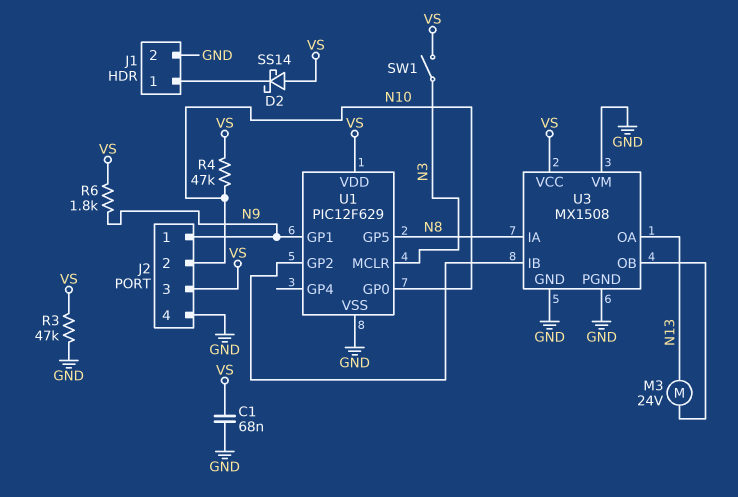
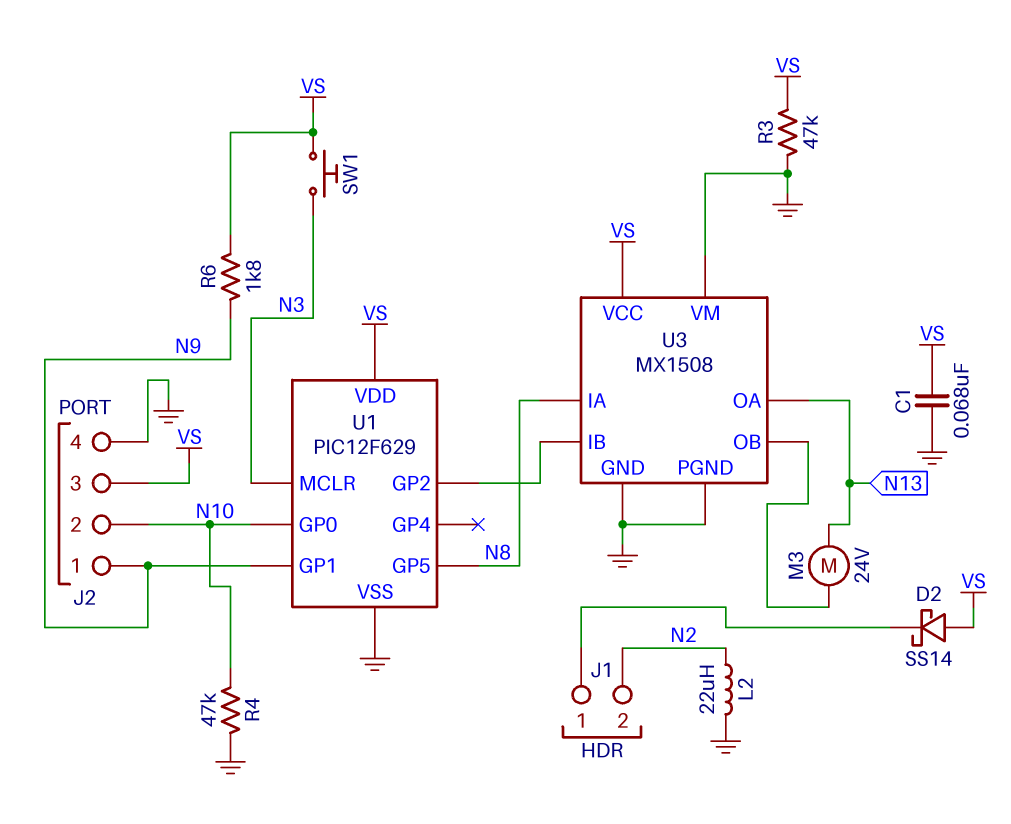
J1 pin 2: GND -> N2
L2: none -> 22uH (GND, N2)
R4: 47k (N10, VS) -> 47k (GND, N10)
SW1: switch (N3, VS) -> button (N3, VS)

